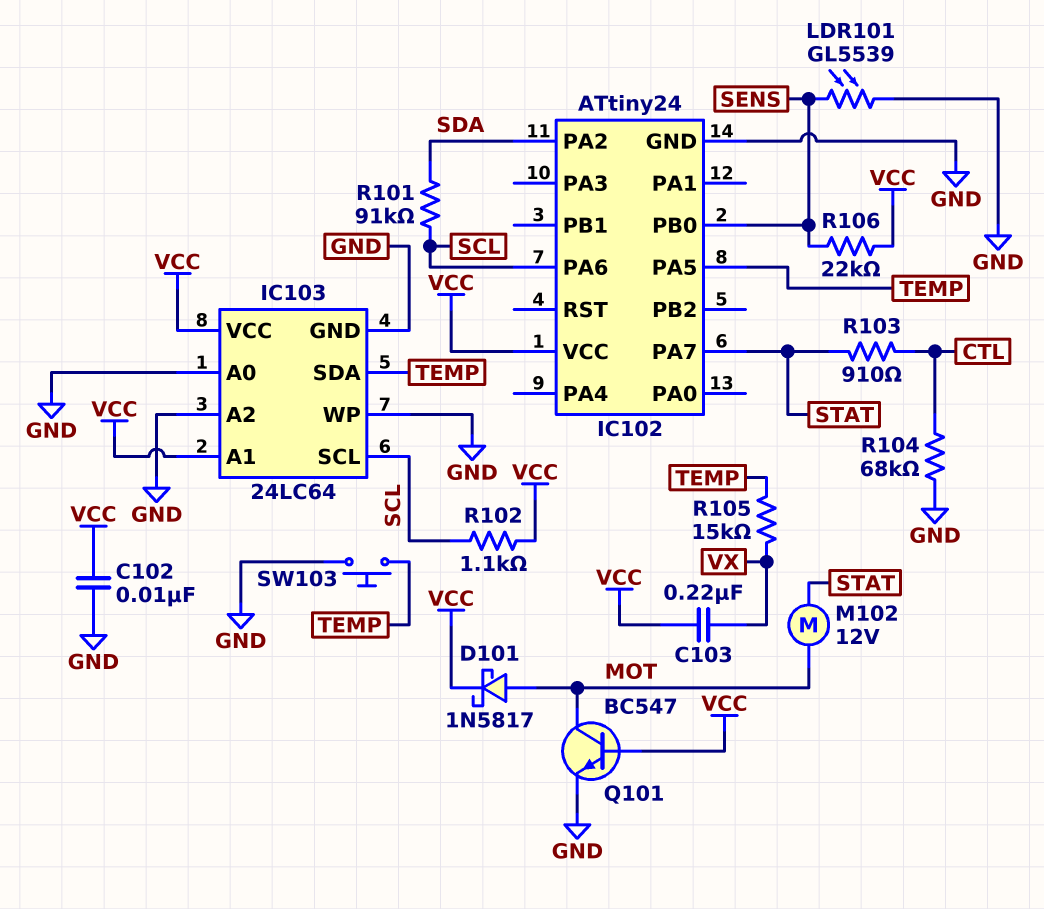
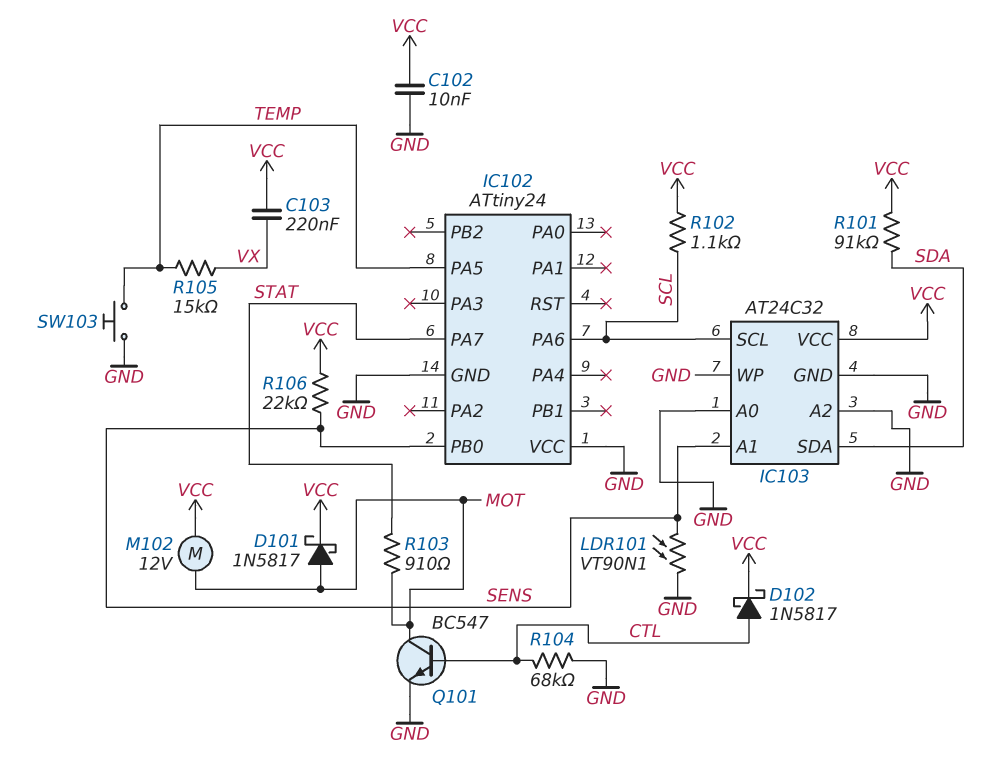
D102: none -> schottky 1N5817 (A CTL, K VCC)
IC102 pin PA2: SDA -> none
IC102 pin VCC: VCC -> GND
IC103: 24LC64 -> AT24C32
IC103 pin A1: VCC -> SENS
IC103 pin SDA: TEMP -> SDA
LDR101: GL5539 (GND, SENS) -> VT90N1 (GND, SENS)
M102: motor 12V (MOT, STAT) -> motor 12V (MOT, VCC)
Q101: NPN BC547 (B VCC, C MOT, E GND) -> NPN BC547 (B CTL, C MOT, E GND)
R101: 91k (SCL, SDA) -> 91k (SDA, VCC)
R103: 910 (CTL, STAT) -> 910 (MOT, STAT)

